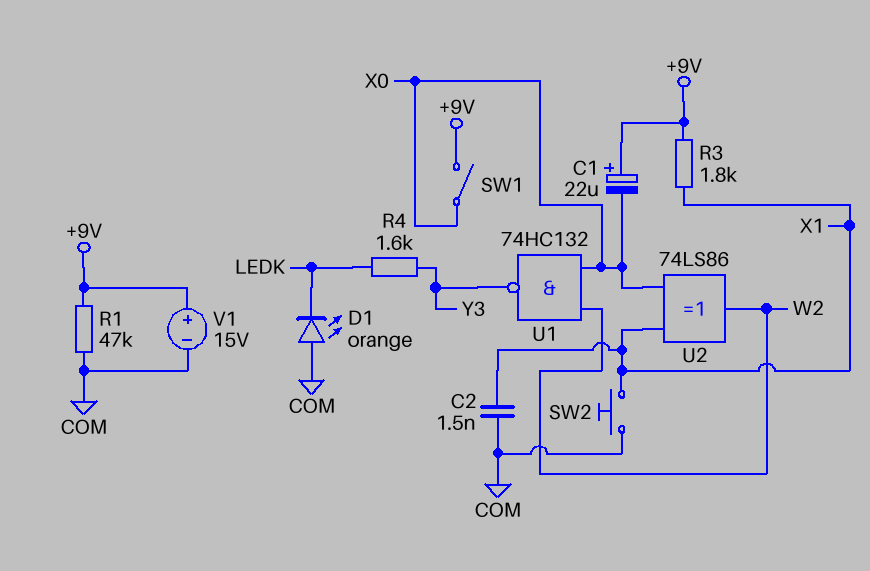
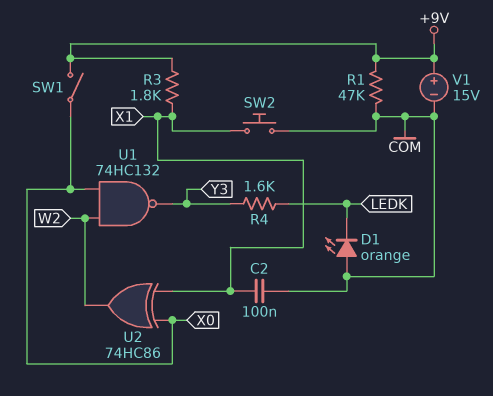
C1: 22uF (plus +9V, minus X0) -> none
C2: 1.5nF (COM, X1) -> 100nF (COM, X1)
U2: XOR 74LS86 (in X0, in X1, out W2) -> XOR 74HC86 (in X0, in X1, out W2)

